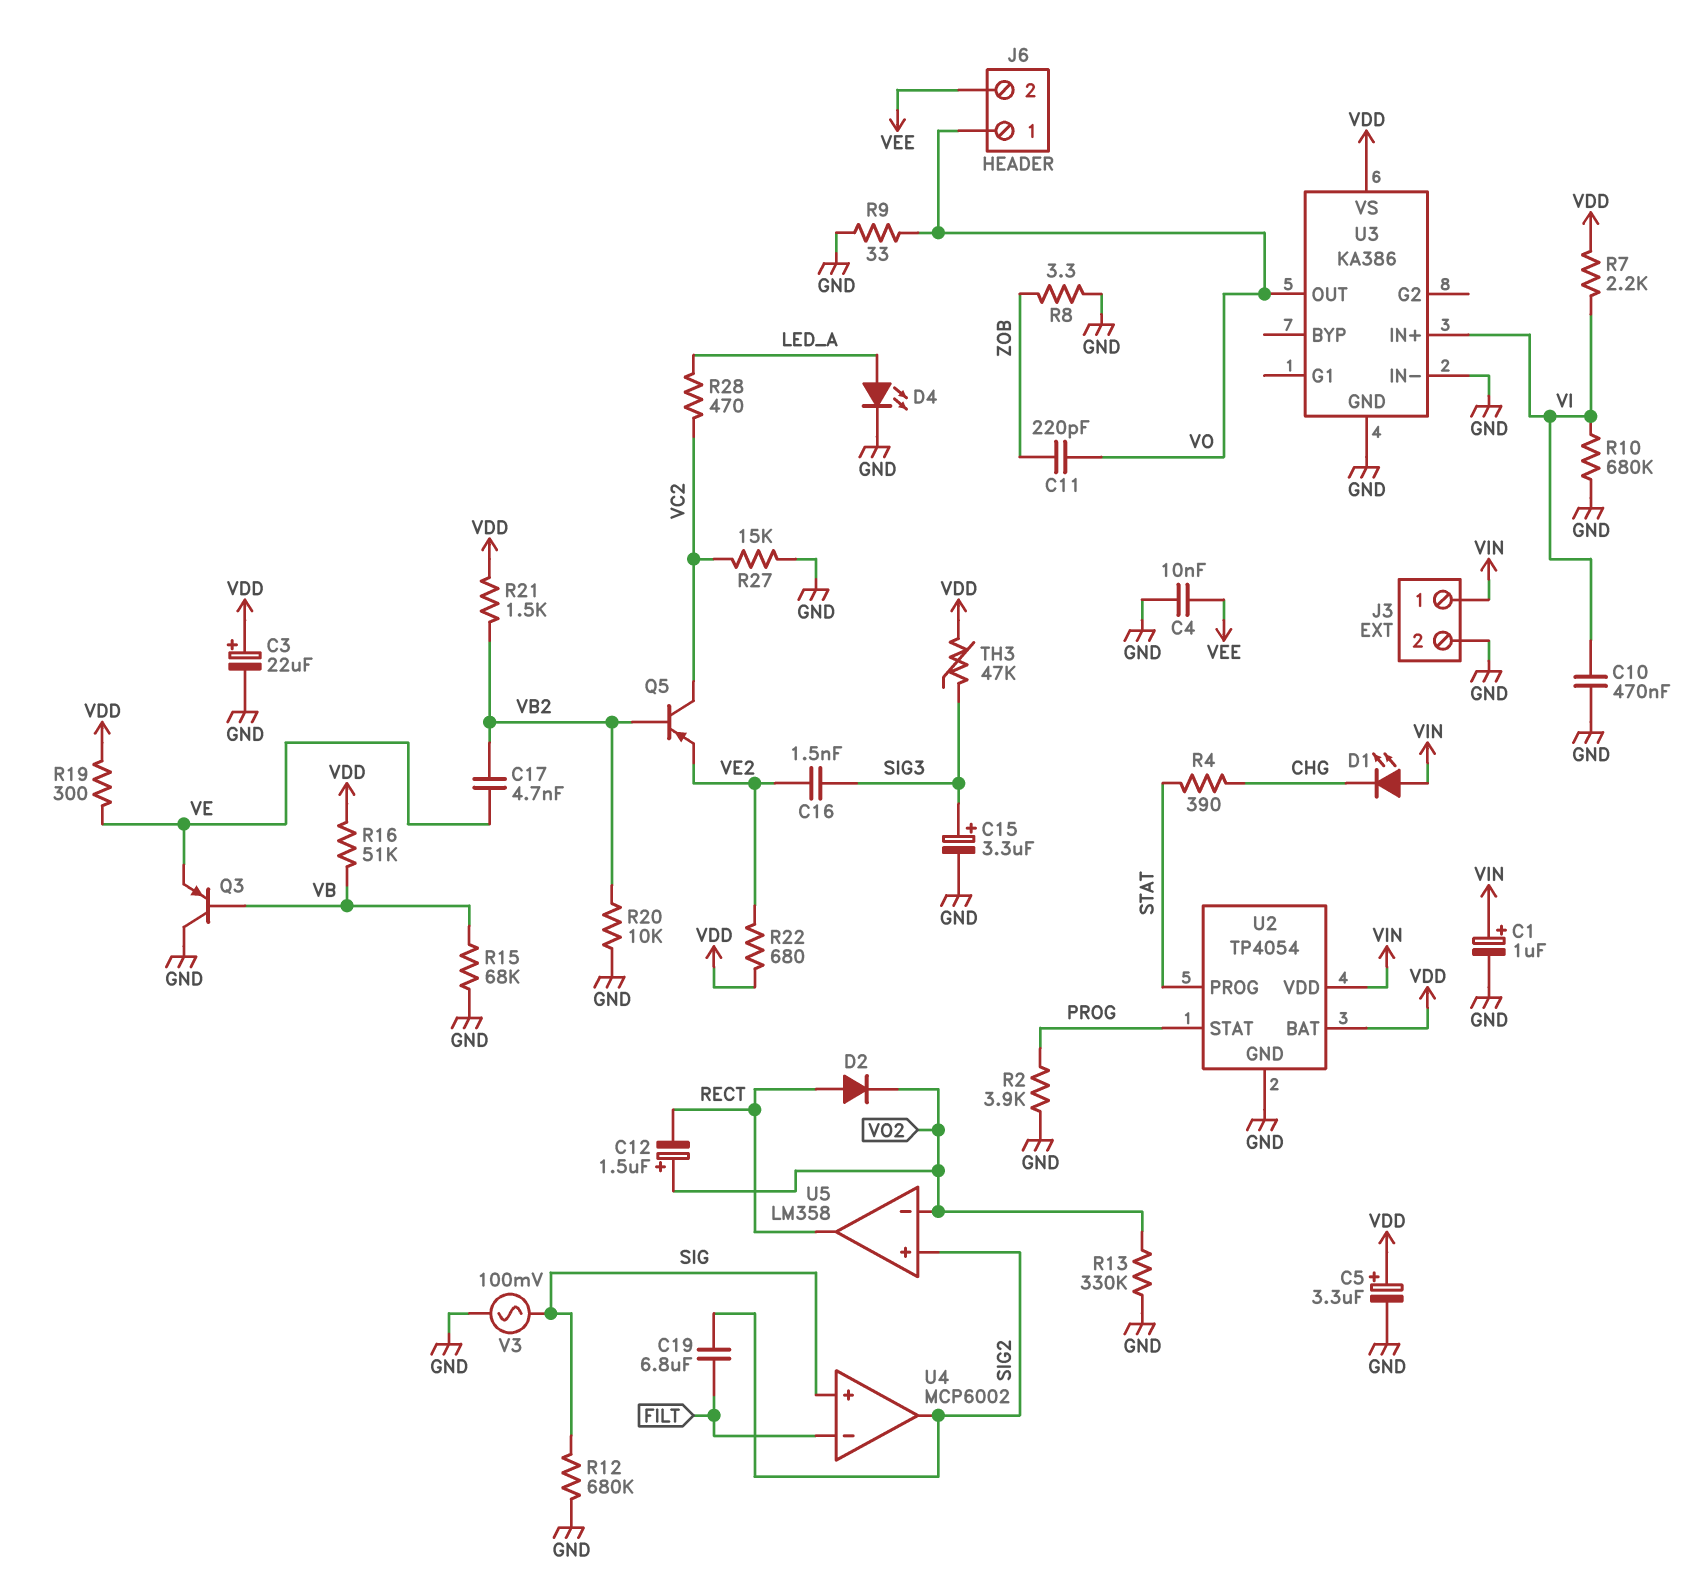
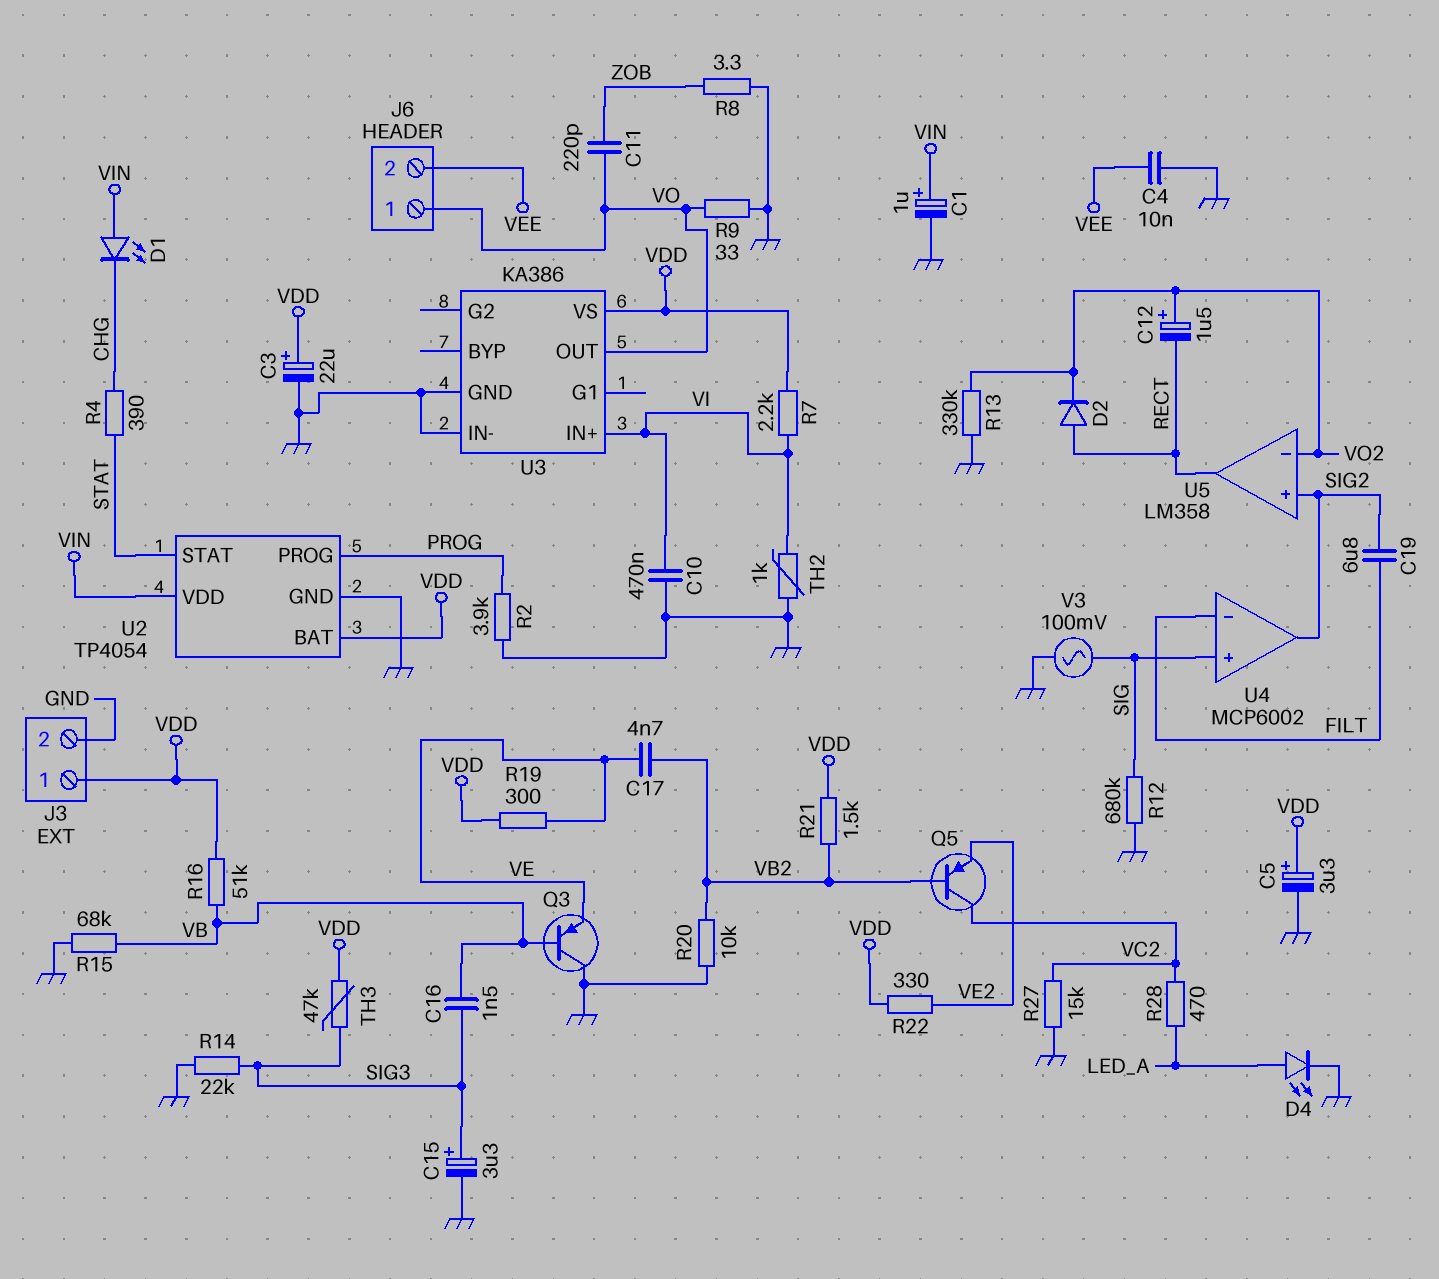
C16: 1.5nF (SIG3, VE2) -> 1.5nF (SIG3, VB)
J3 pin 1: VIN -> VDD
R10: 680k (GND, VI) -> none
R14: none -> 22k (GND, SIG3)
R22: 680 (VDD, VE2) -> 330 (VDD, VE2)
TH2: none -> 1k (GND, VI)
U2 pin PROG: STAT -> PROG
U2 pin STAT: PROG -> STAT

